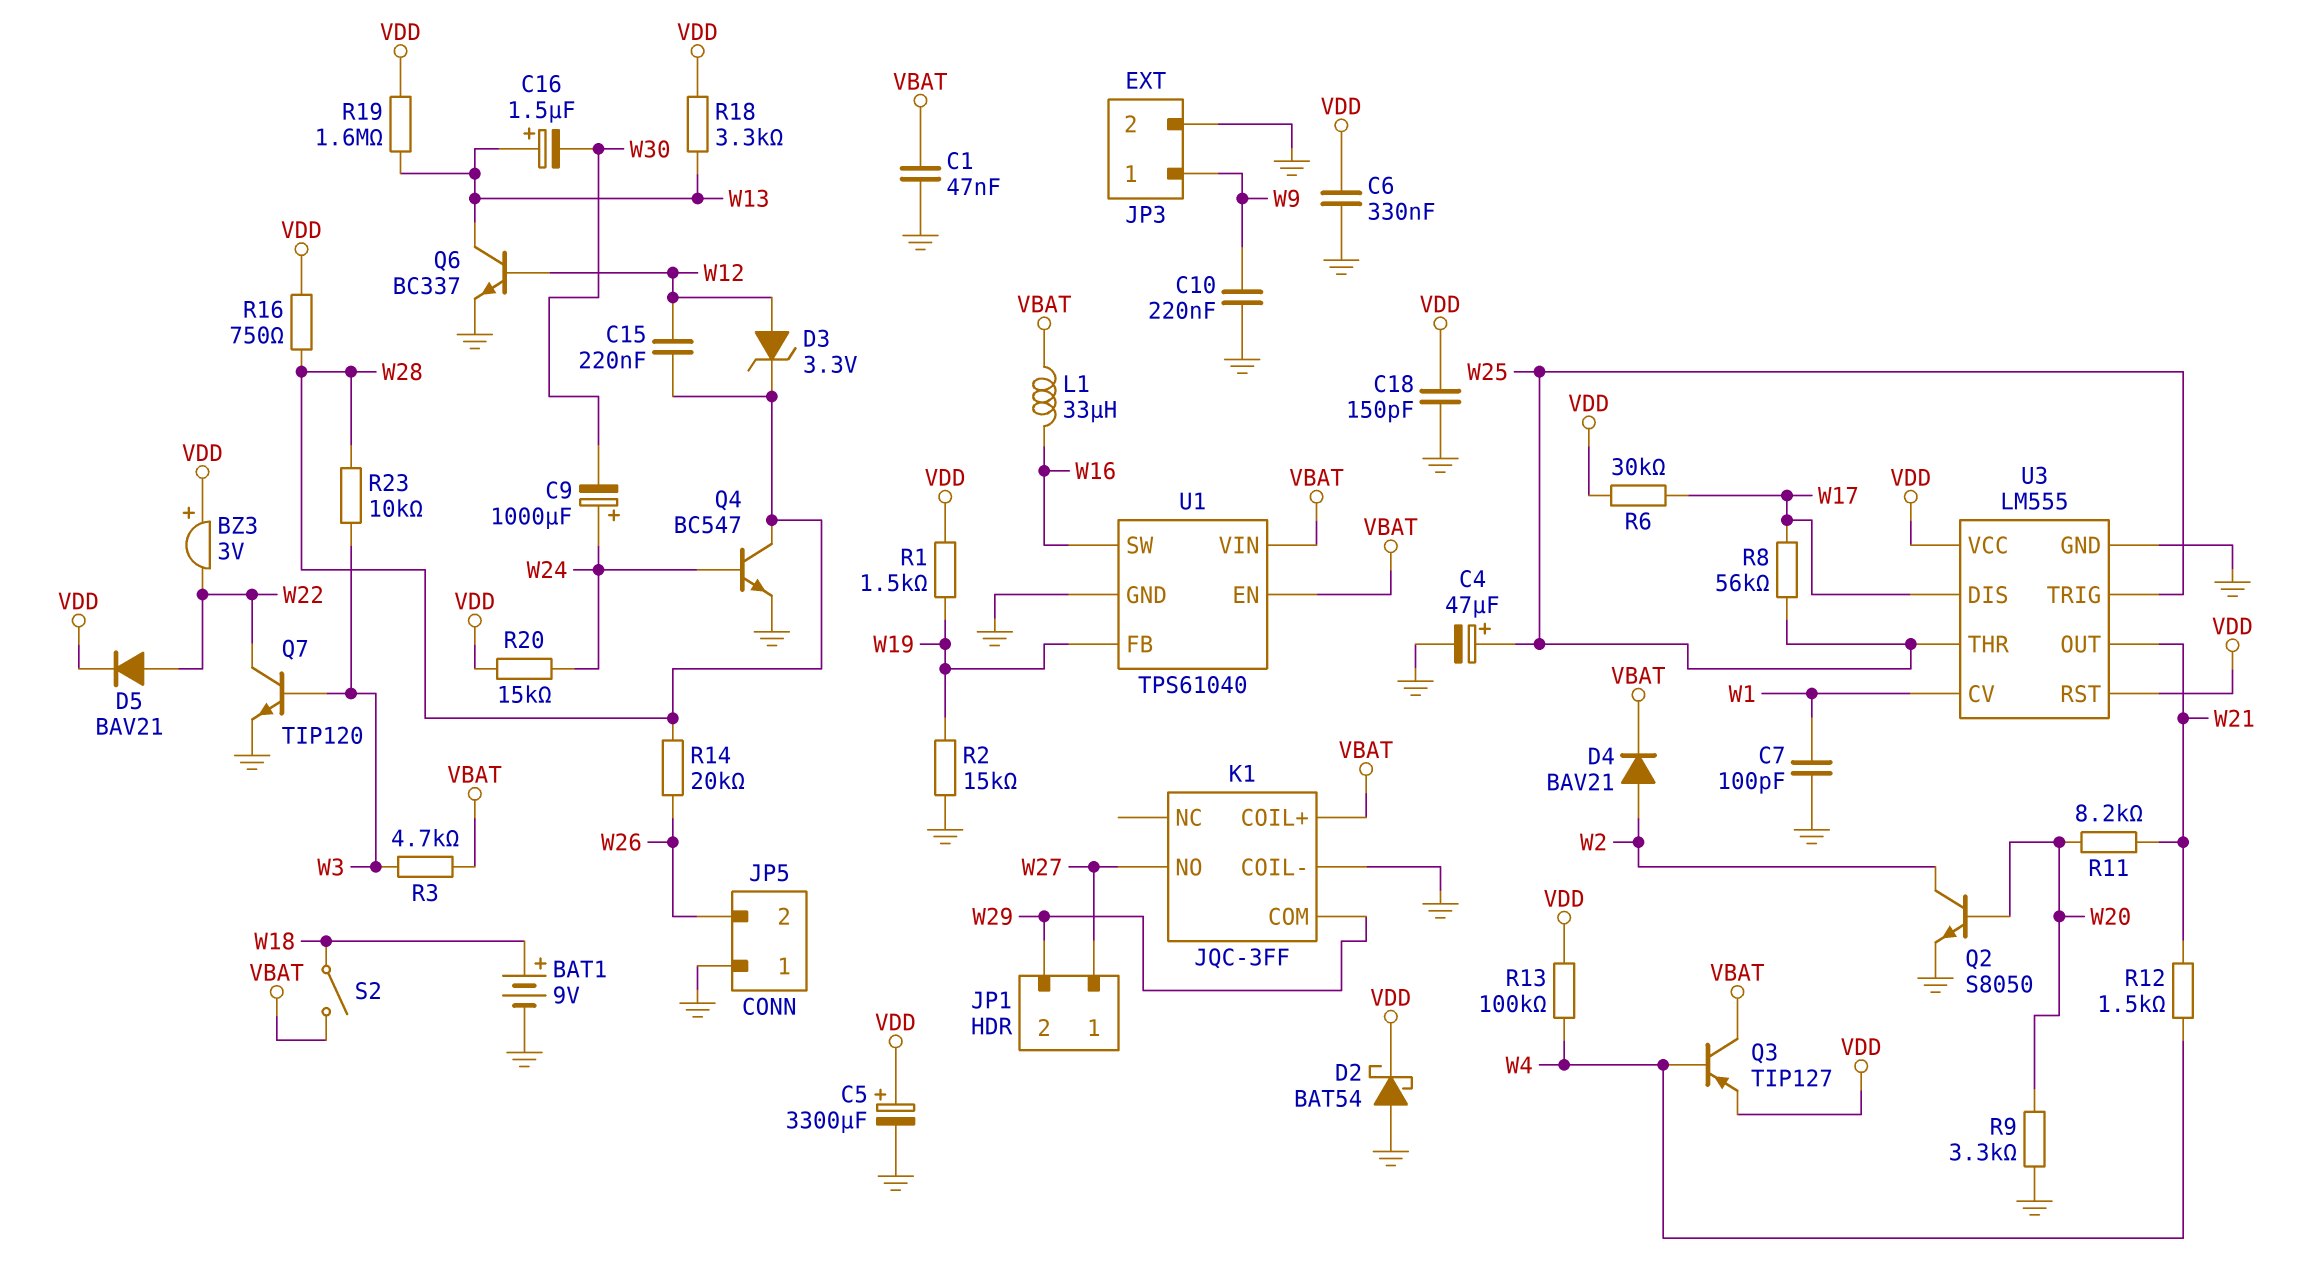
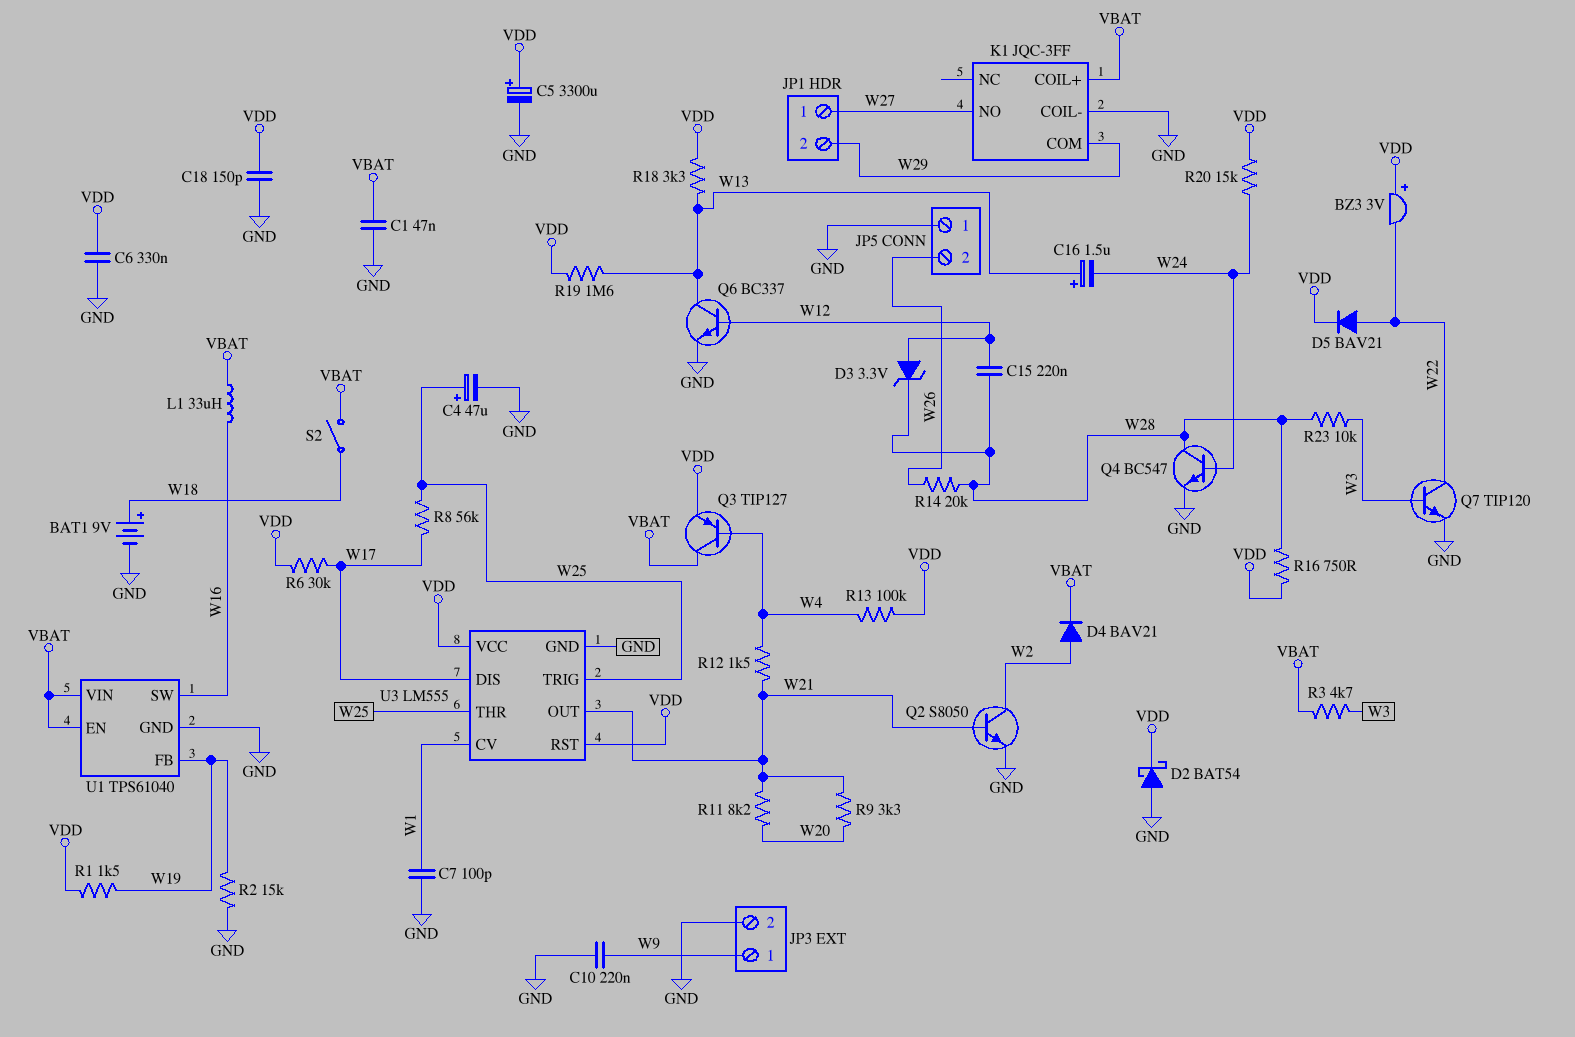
C9: 1000uF (plus W24, minus W30) -> none
C16: 1.5uF (plus W13, minus W30) -> 1.5uF (plus W13, minus W24)
Q2: NPN S8050 (B W20, C W2, E GND) -> NPN S8050 (B W21, C W2, E GND)
R9: 3.3k (GND, W20) -> 3.3k (W20, W21)

